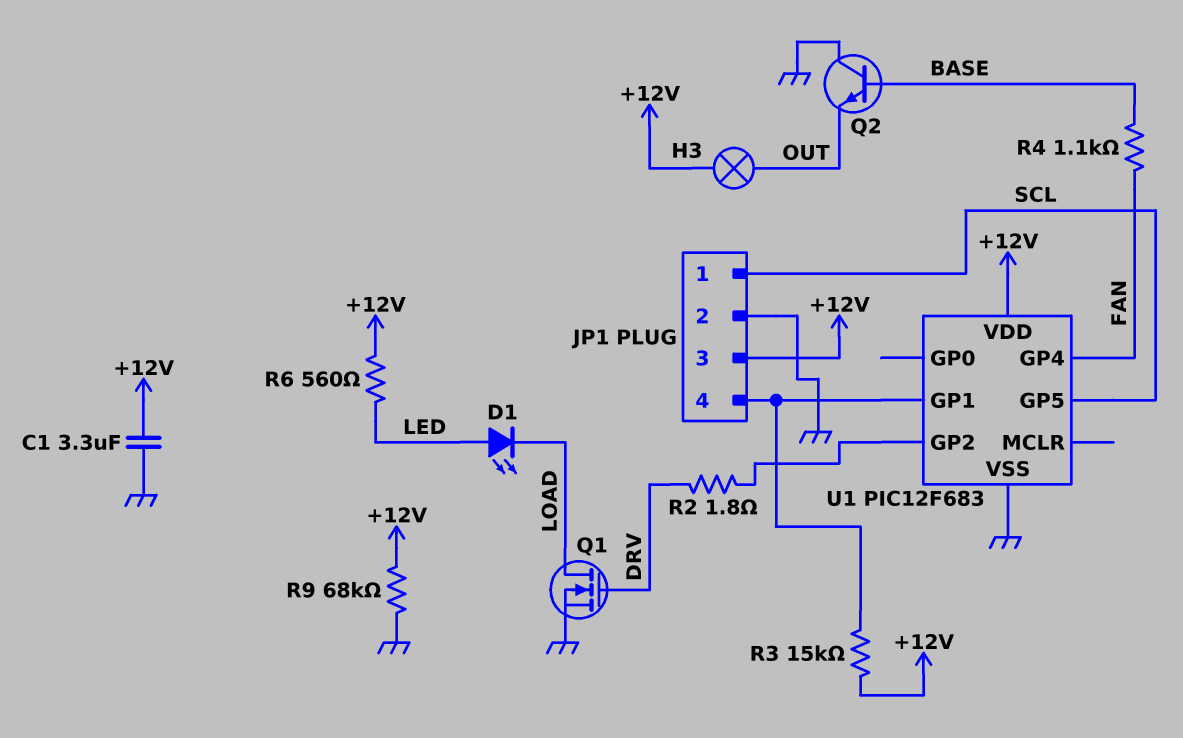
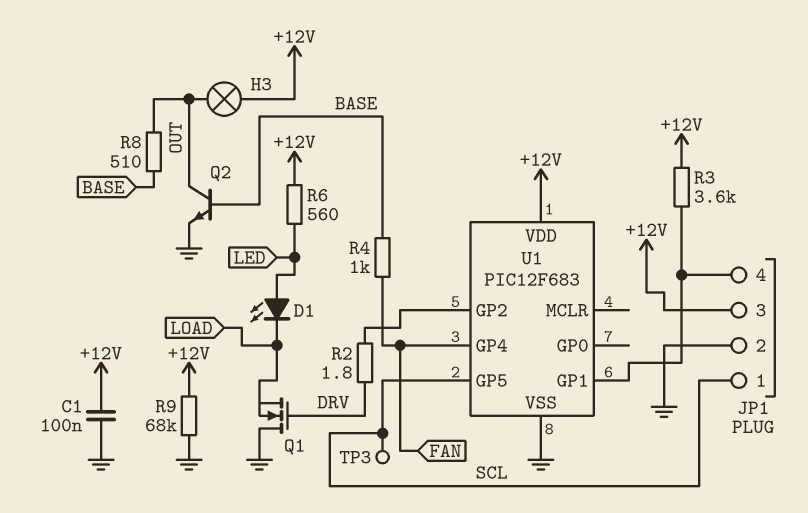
C1: 3.3uF (+12V, GND) -> 100nF (+12V, GND)
Q1: NMOS (G DRV, D LOAD, S GND) -> NMOS (G DRV, D GND, S LOAD)
Q2: NPN (B BASE, C GND, E OUT) -> NPN (B BASE, C OUT, E GND)
R3: 15k (+12V, JP1/4) -> 3.6k (+12V, JP1/4)
R4: 1.1k (BASE, FAN) -> 1k (BASE, FAN)
R8: none -> 510 (BASE, OUT)
TP3: none -> test point (SCL)

